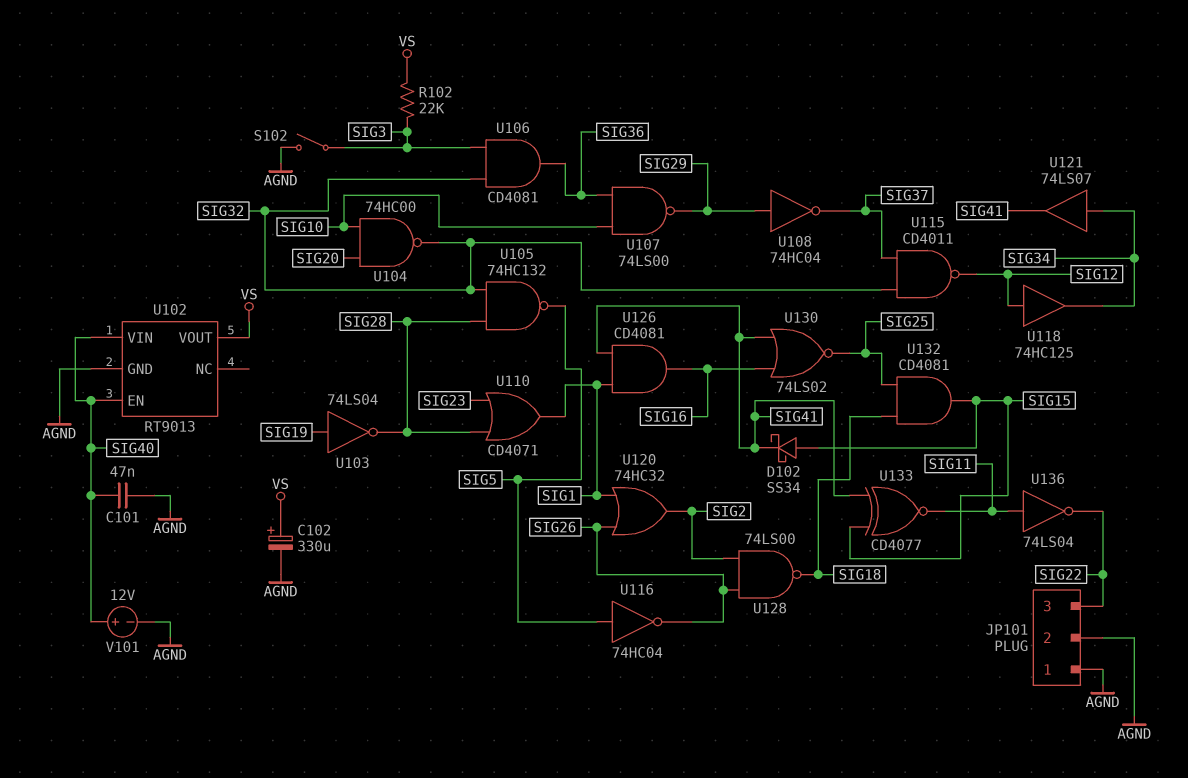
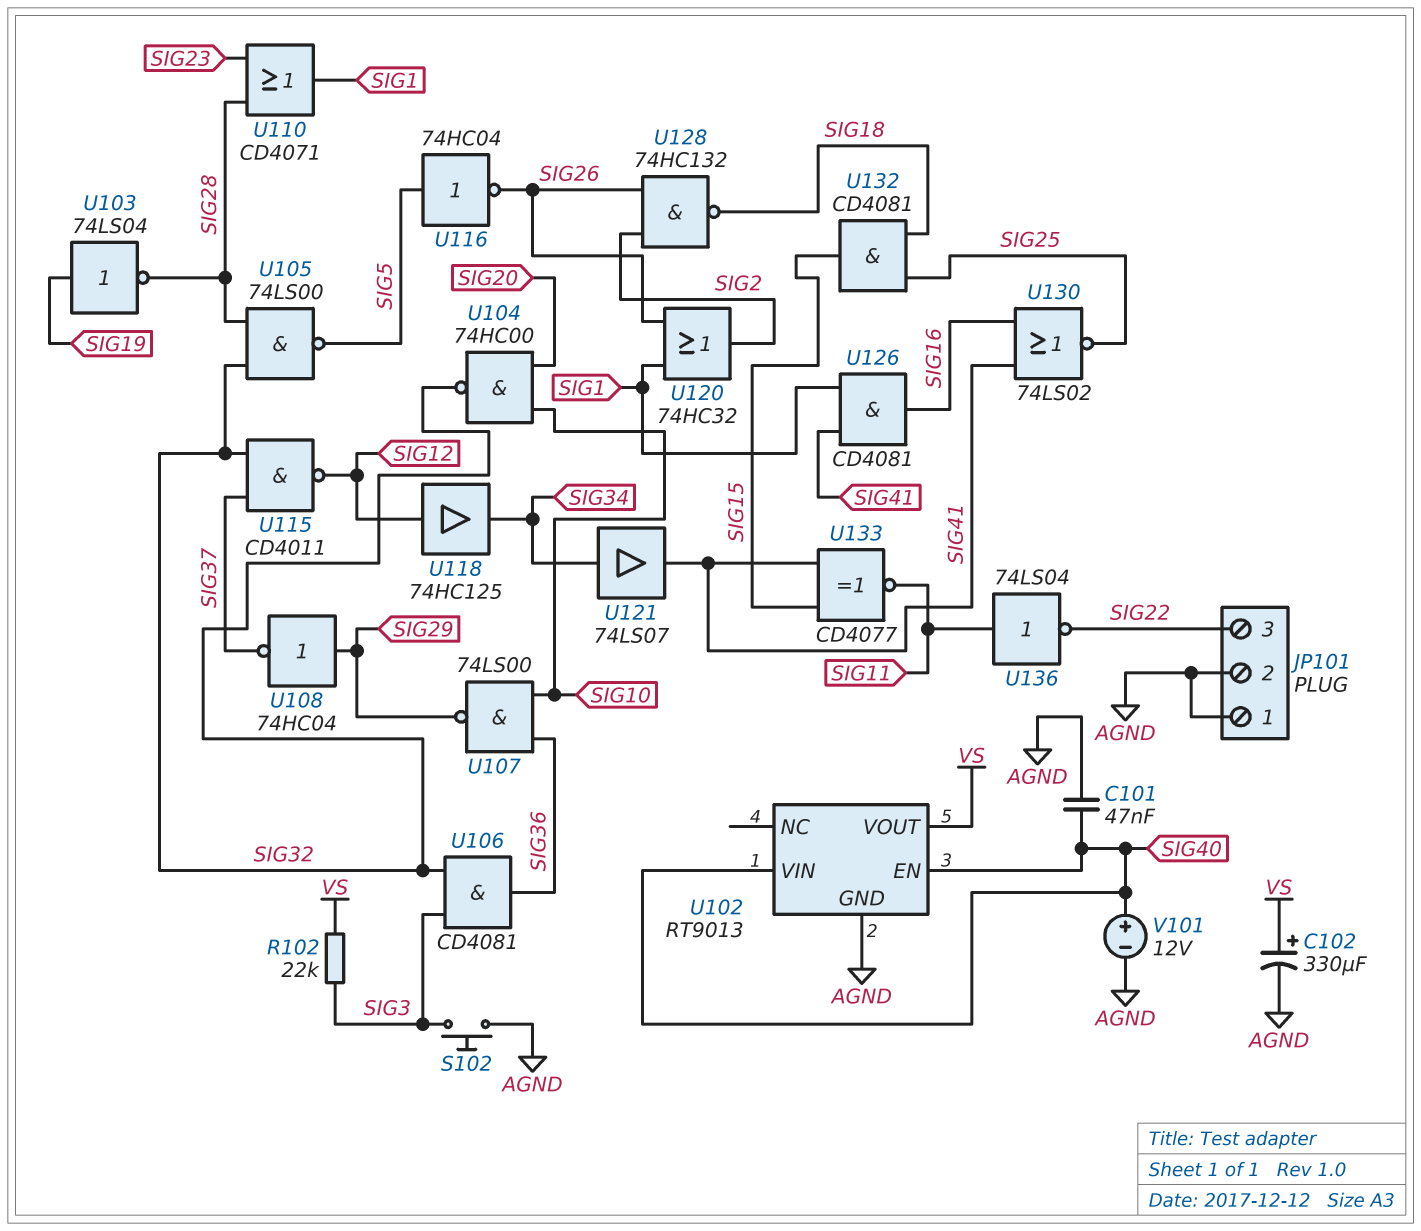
D102: schottky SS34 (A SIG15, K SIG41) -> none
S102: switch (AGND, SIG3) -> button (AGND, SIG3)
U105: NAND 74HC132 (in SIG28, in SIG32, out SIG5) -> NAND 74LS00 (in SIG28, in SIG32, out SIG5)
U128: NAND 74LS00 (in SIG2, in SIG26, out SIG18) -> NAND 74HC132 (in SIG2, in SIG26, out SIG18)

